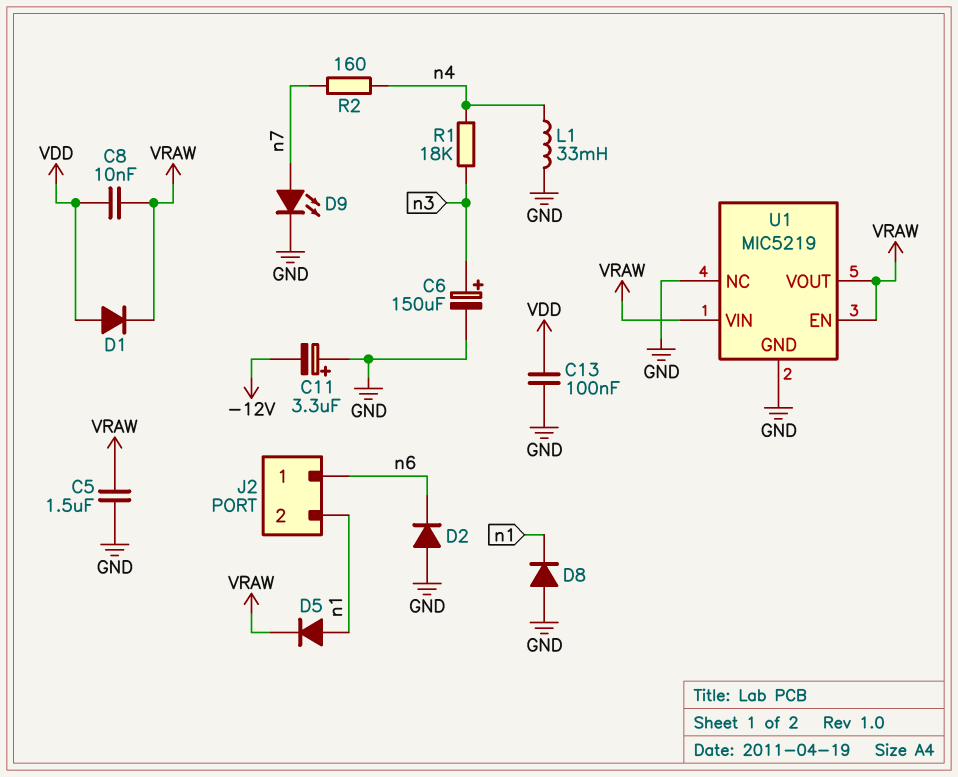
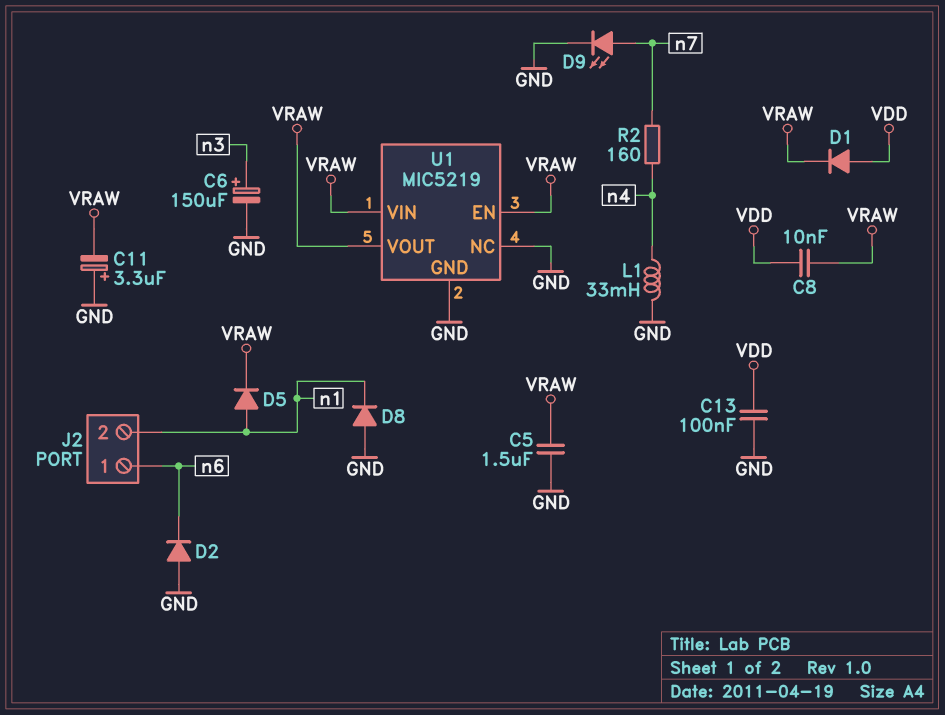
C11: 3.3uF (plus GND, minus -12V) -> 3.3uF (plus GND, minus VRAW)
R1: 18k (n3, n4) -> none

